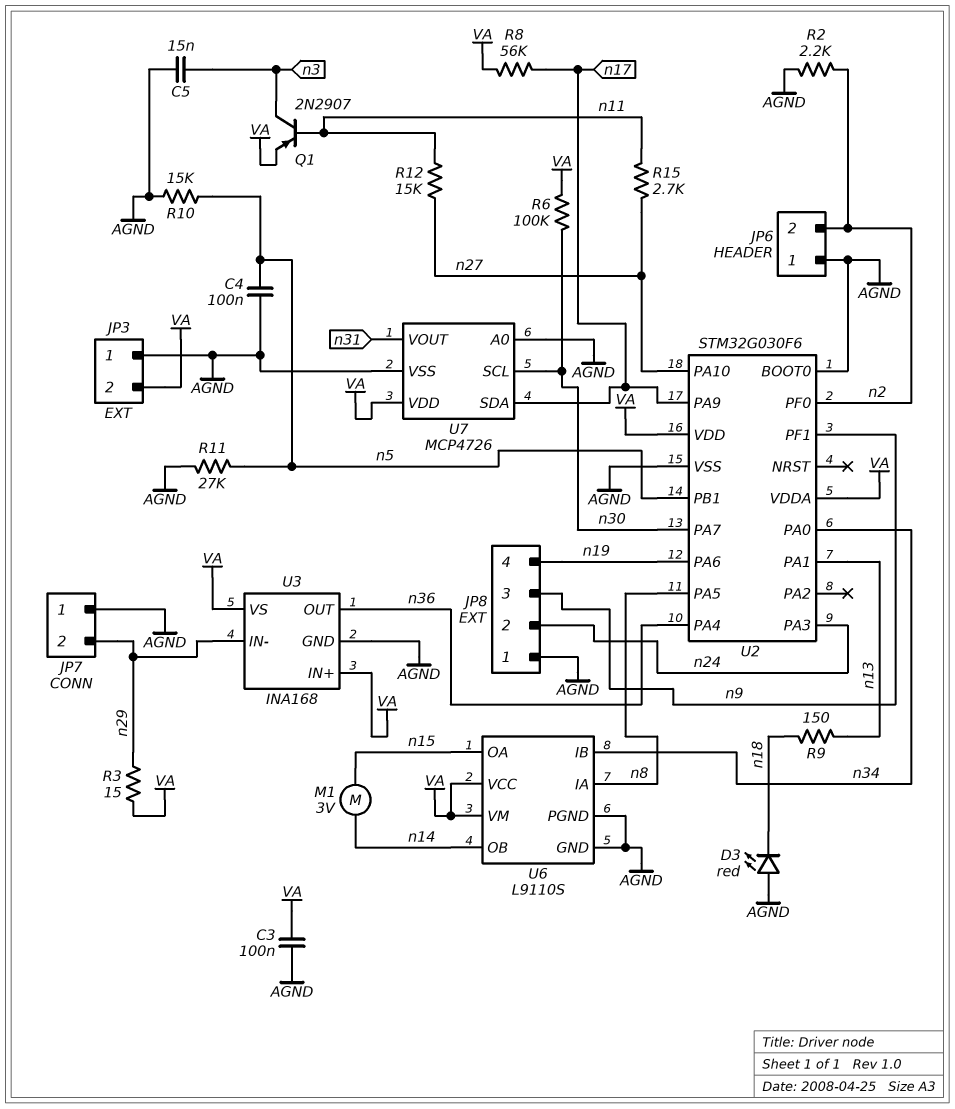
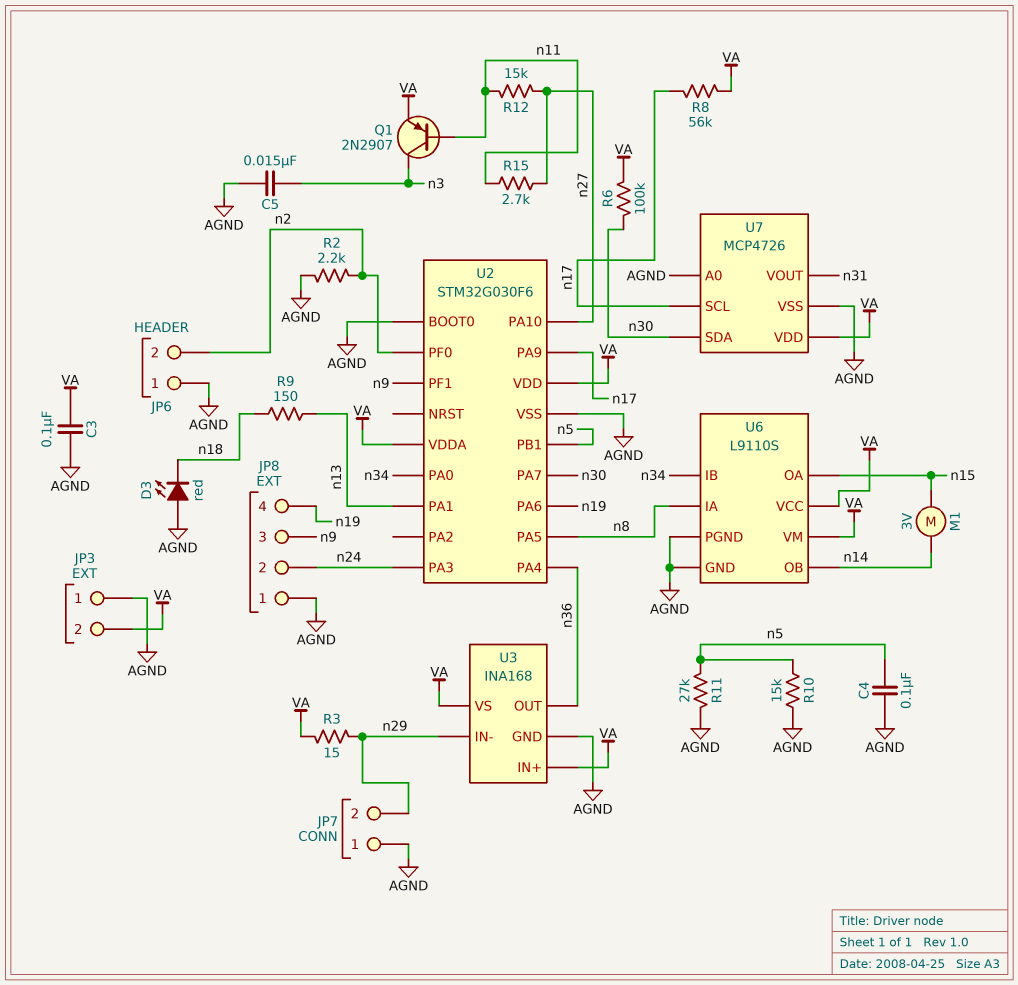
U7 pin SCL: n30 -> n17
U7 pin SDA: n17 -> n30

